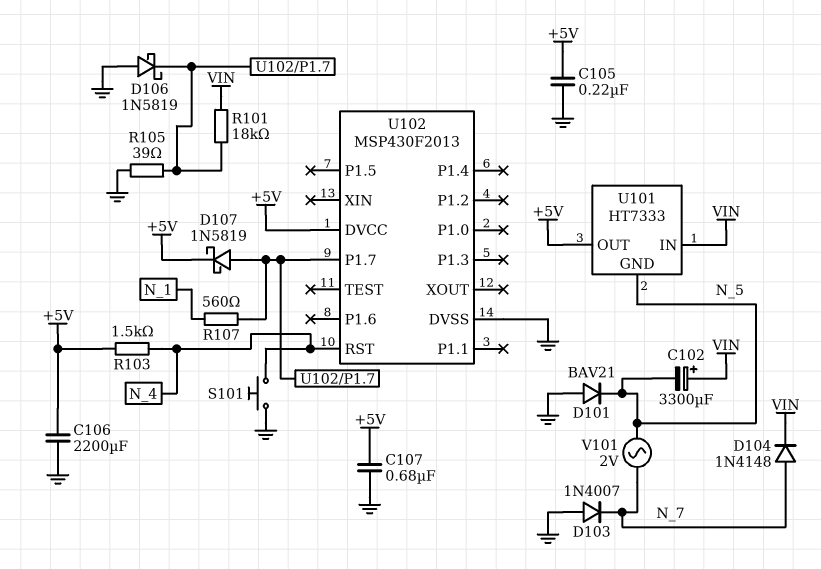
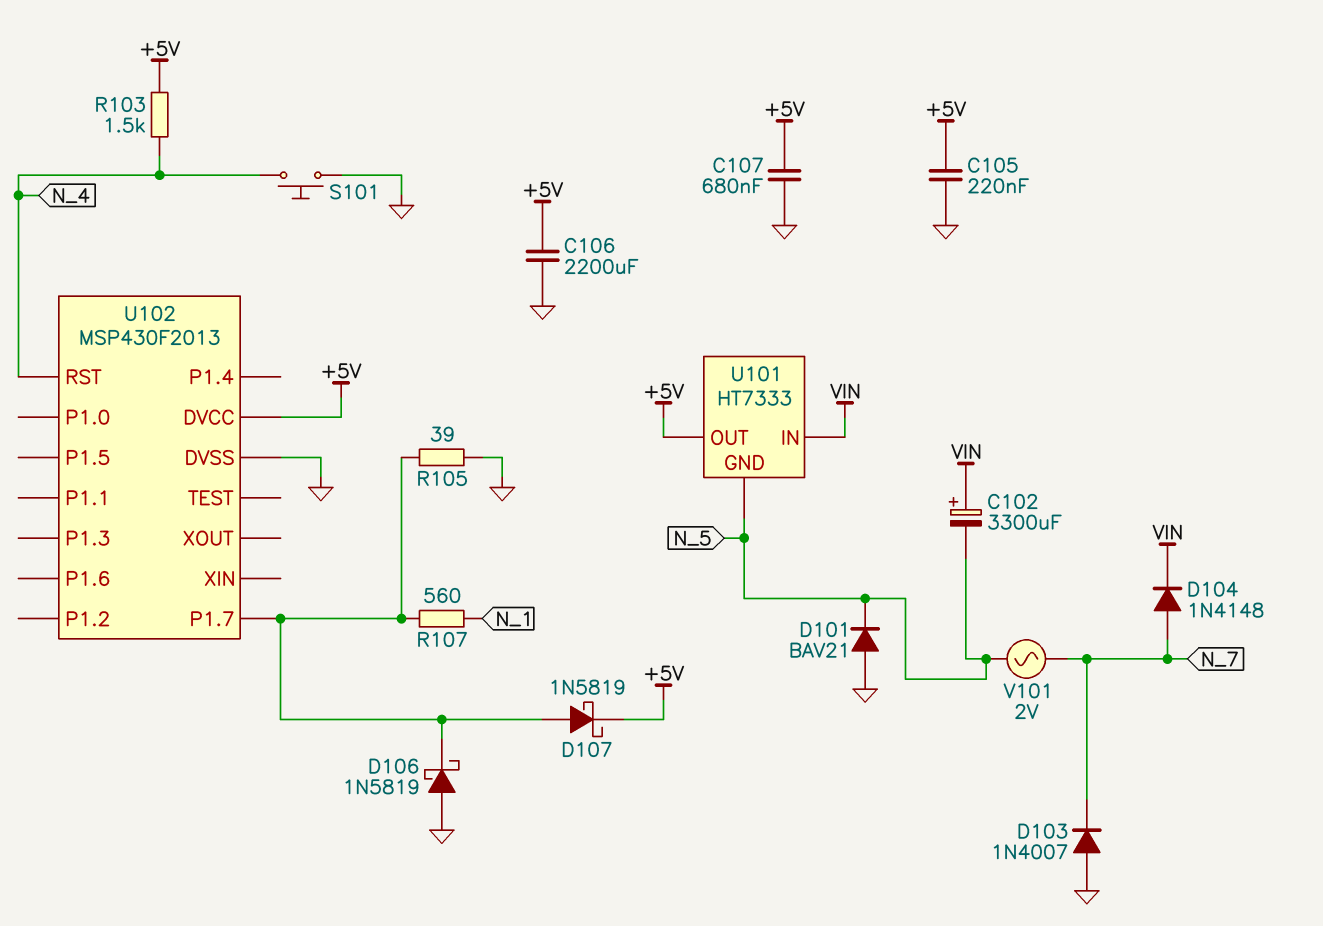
R101: 18k (U102/P1.7, VIN) -> none

